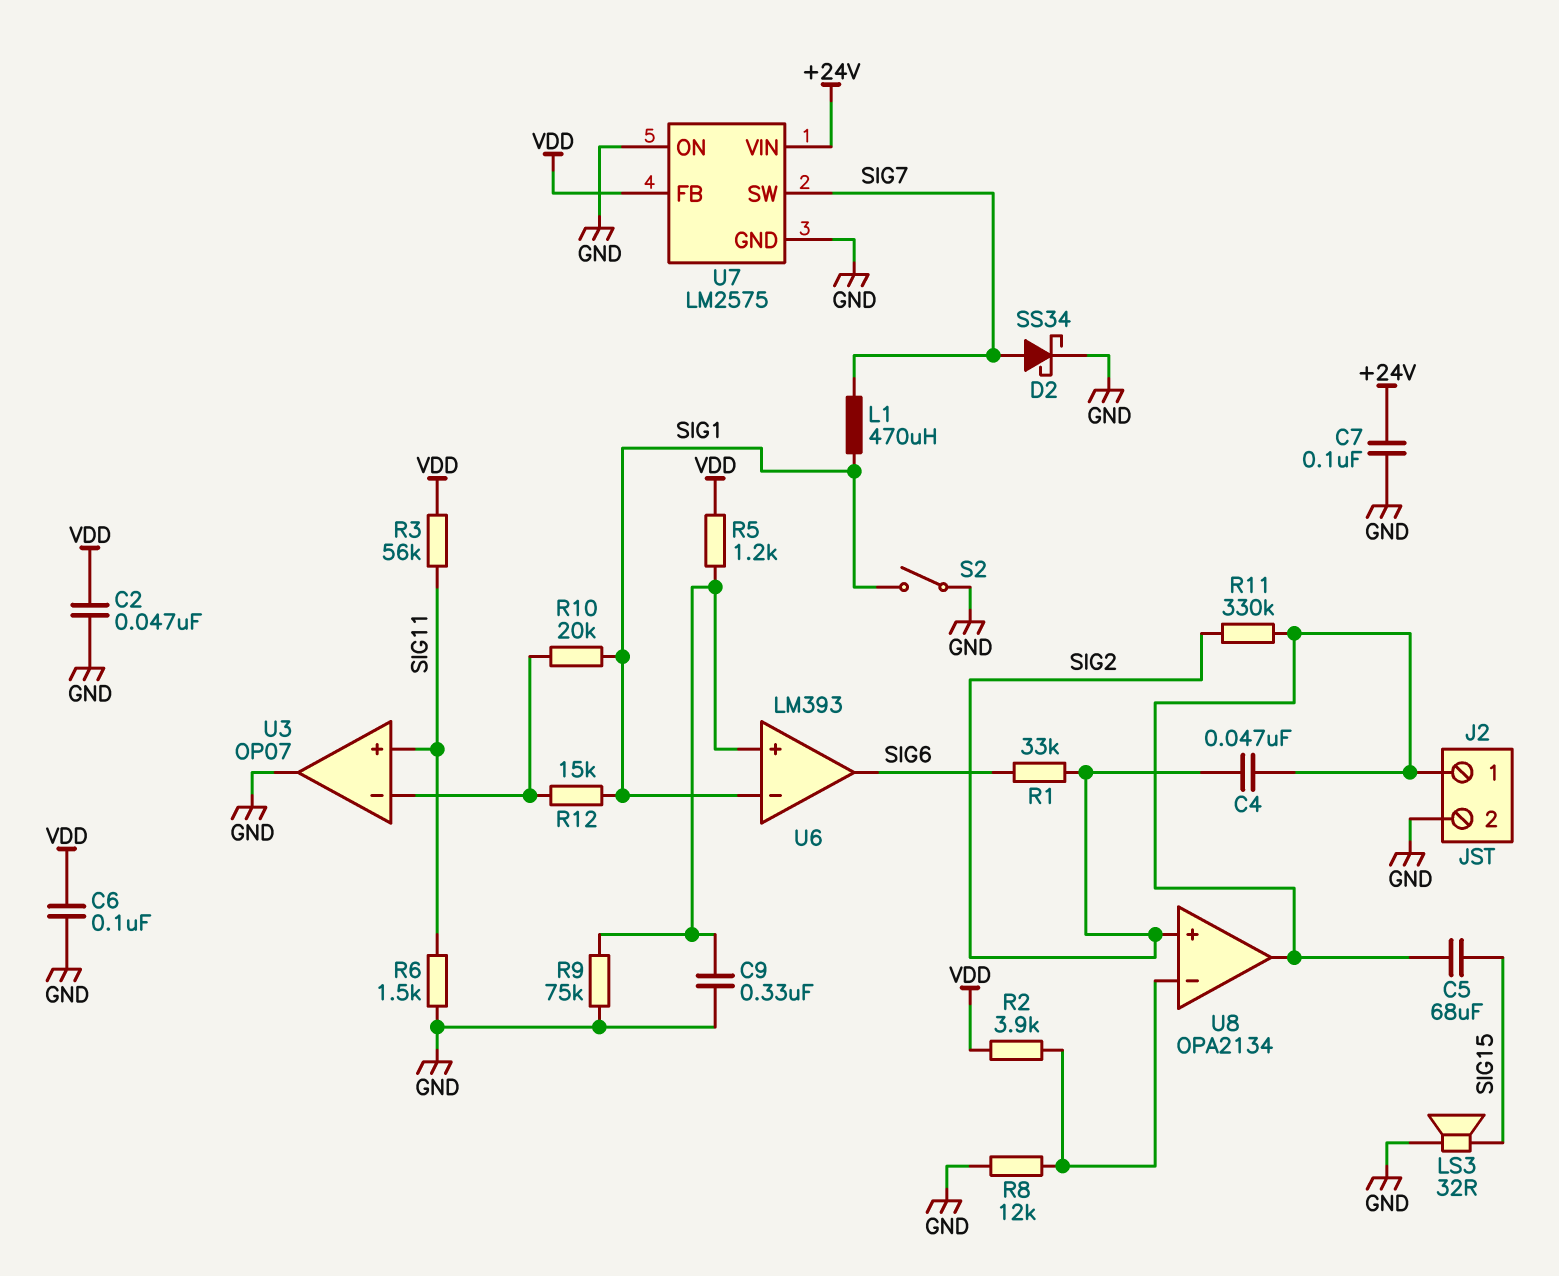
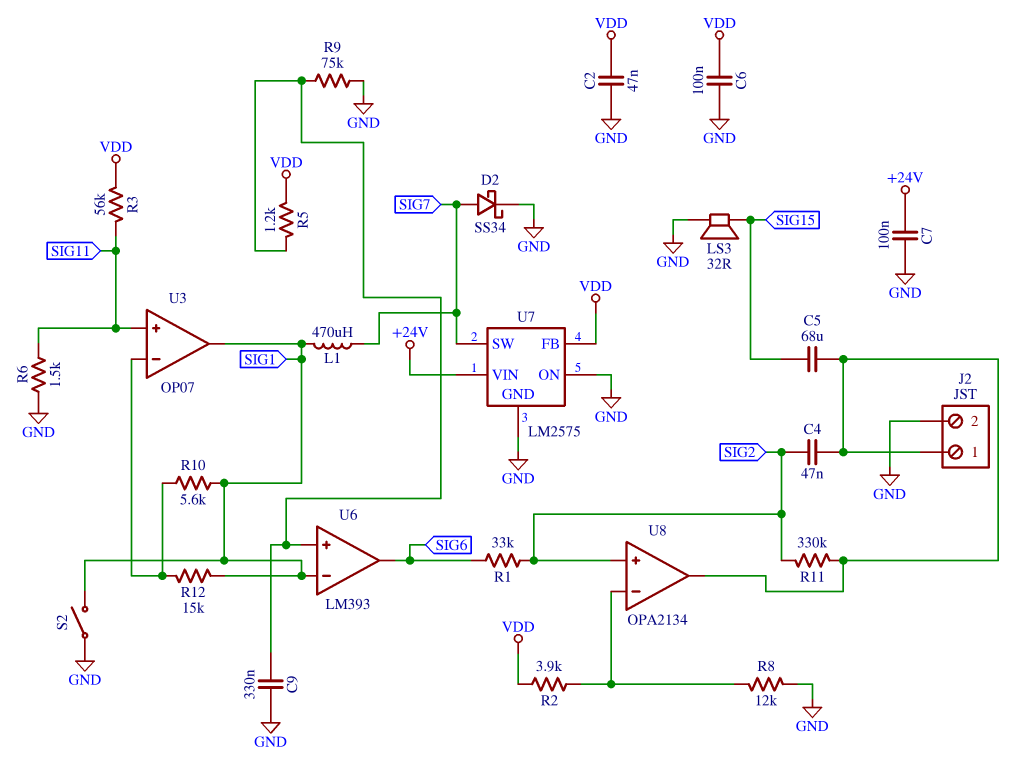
R10: 20k (SIG1, U3/in-) -> 5.6k (SIG1, U3/in-)
U3 pin out: GND -> SIG1

